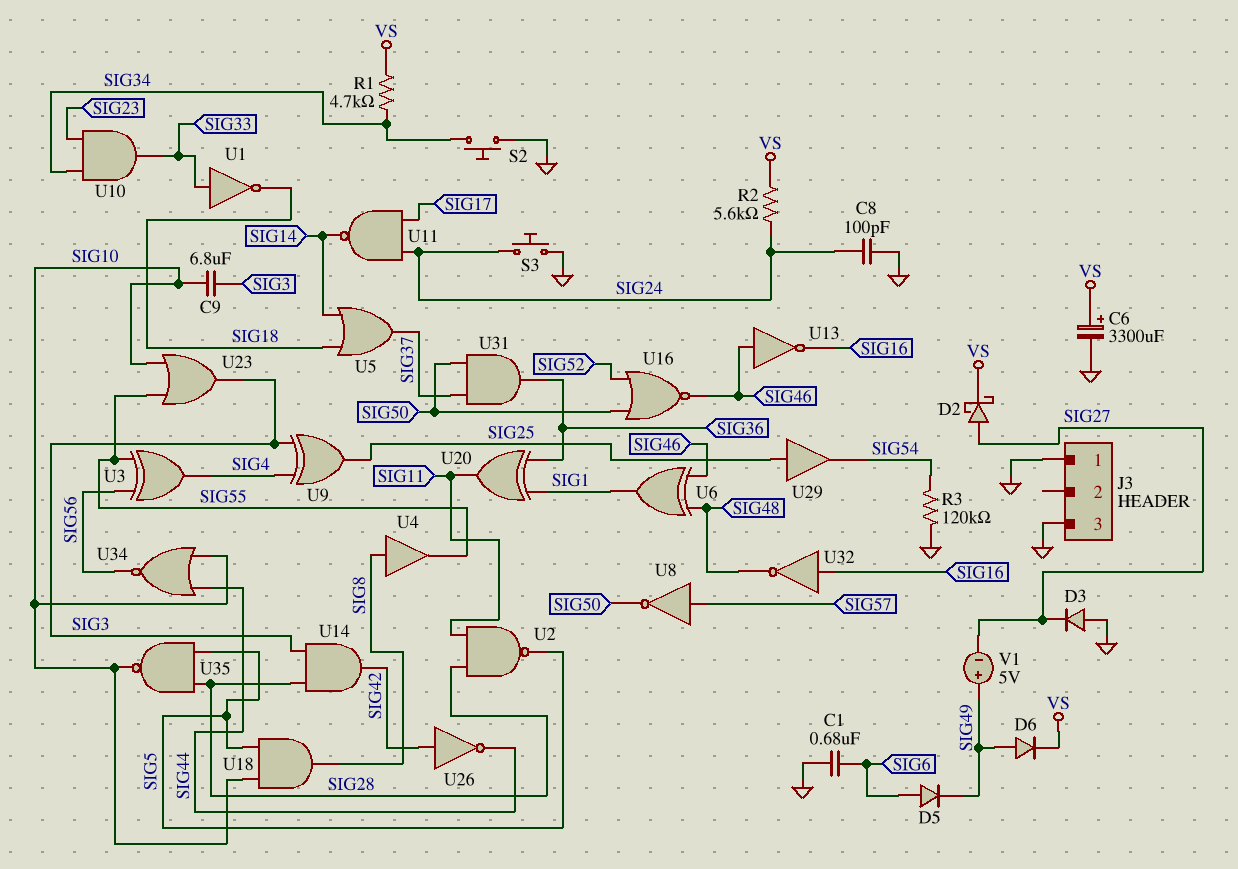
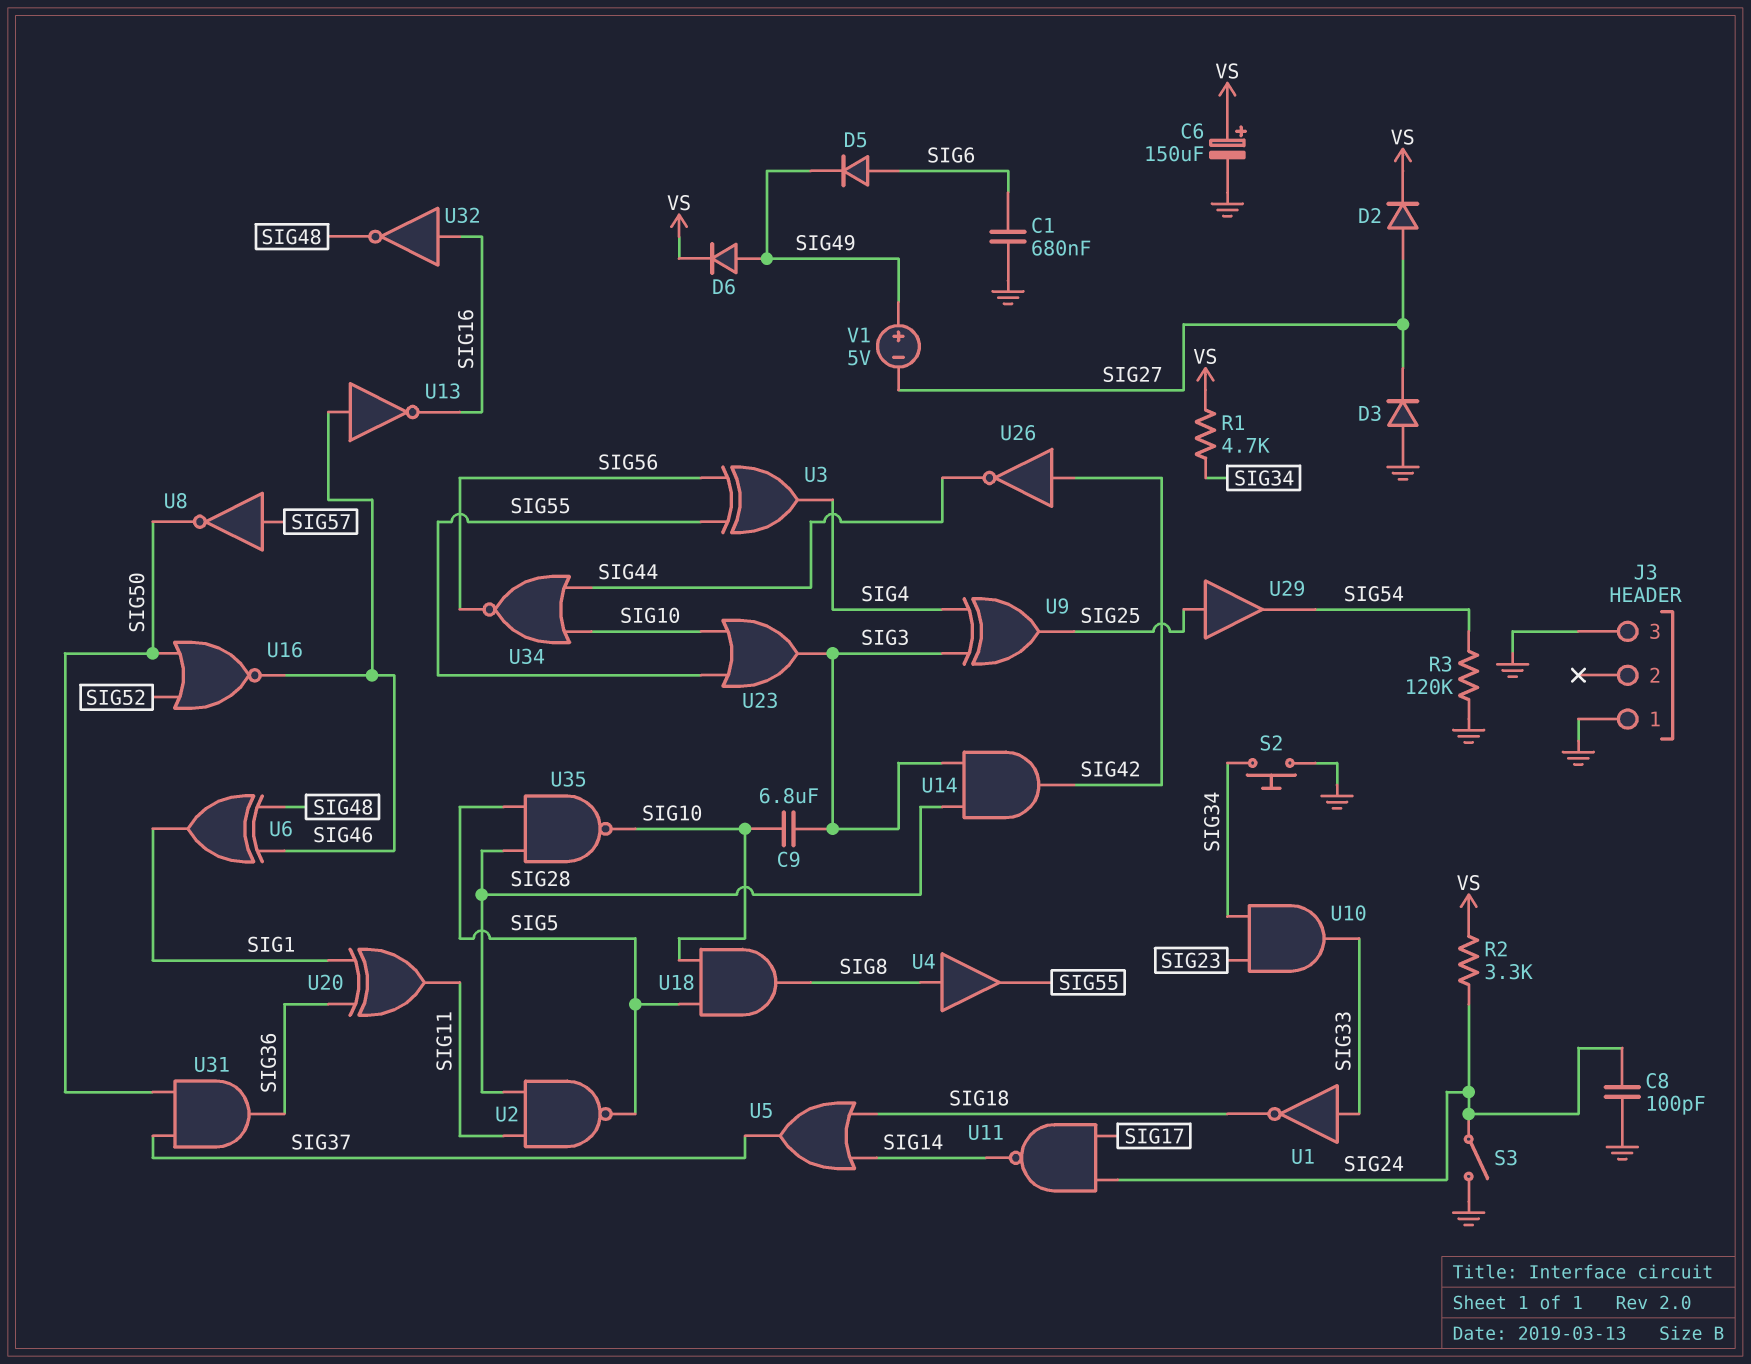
C6: 3300uF (plus VS, minus GND) -> 150uF (plus VS, minus GND)
D2: schottky (A SIG27, K VS) -> diode (A SIG27, K VS)
R2: 5.6k (SIG24, VS) -> 3.3k (SIG24, VS)
S3: button (GND, SIG24) -> switch (GND, SIG24)

